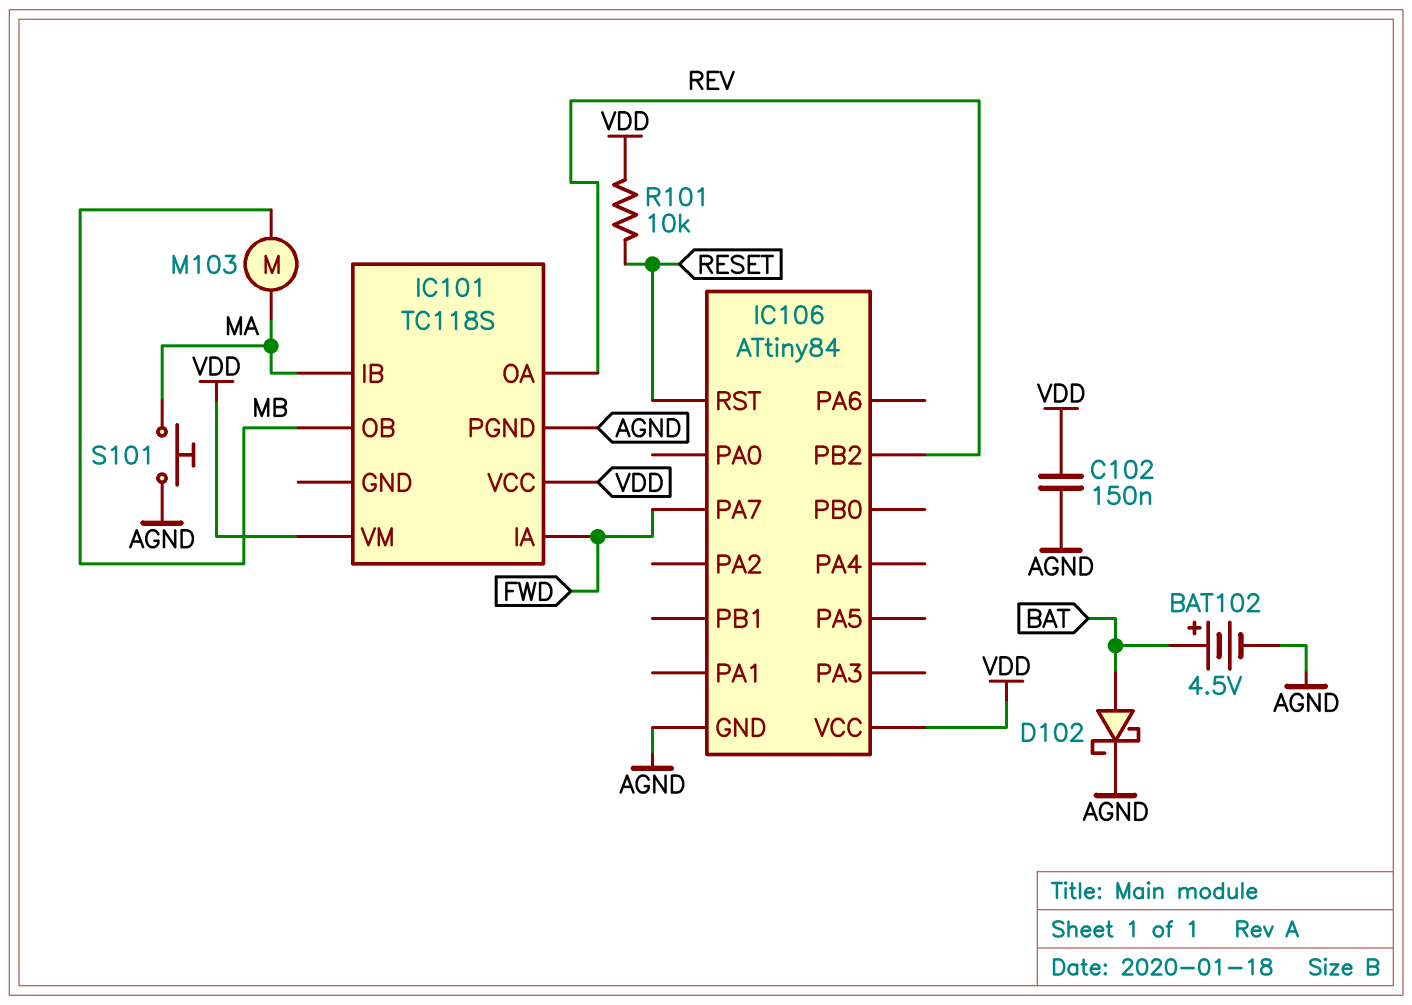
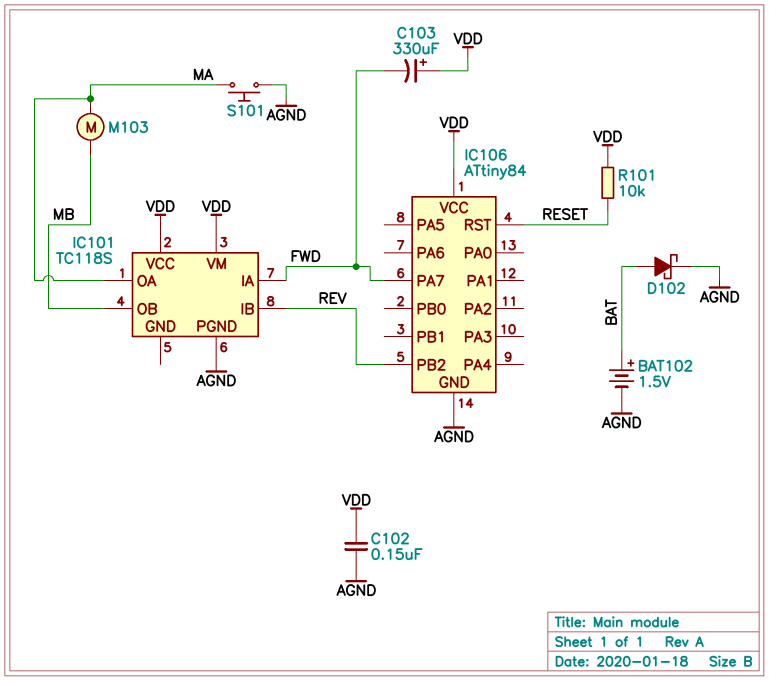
BAT102: 4.5V (plus BAT, minus AGND) -> 1.5V (plus BAT, minus AGND)
C103: none -> 330uF (plus VDD, minus FWD)
IC101 pin IB: MA -> REV
IC101 pin OA: REV -> MA

